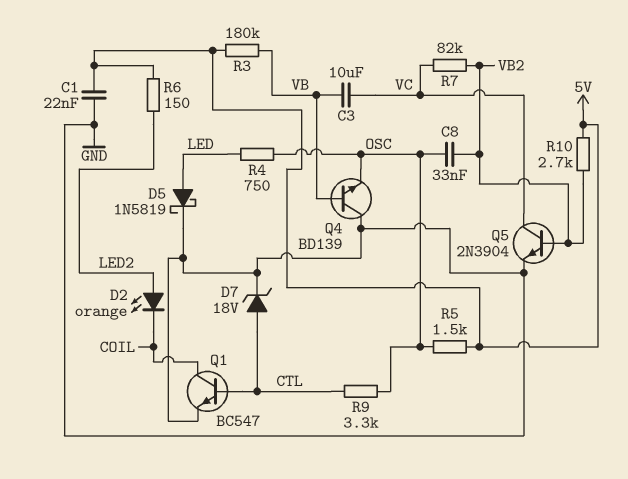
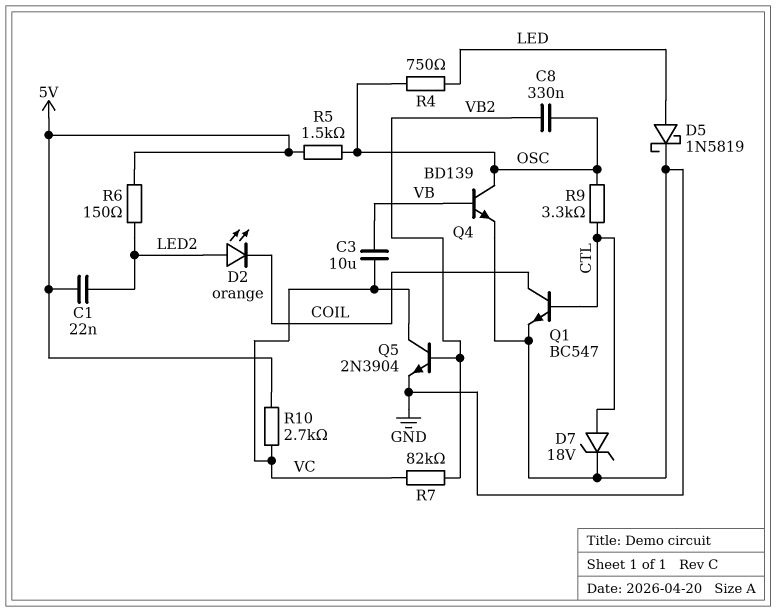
C1: 22nF (5V, GND) -> 22nF (5V, LED2)
C8: 33nF (OSC, VB2) -> 330nF (OSC, VB2)
Q4: NPN BD139 (B VB, C GND, E OSC) -> NPN BD139 (B VB, C OSC, E GND)
R3: 180k (5V, VB) -> none
R10: 2.7k (5V, VB2) -> 2.7k (5V, VC)

